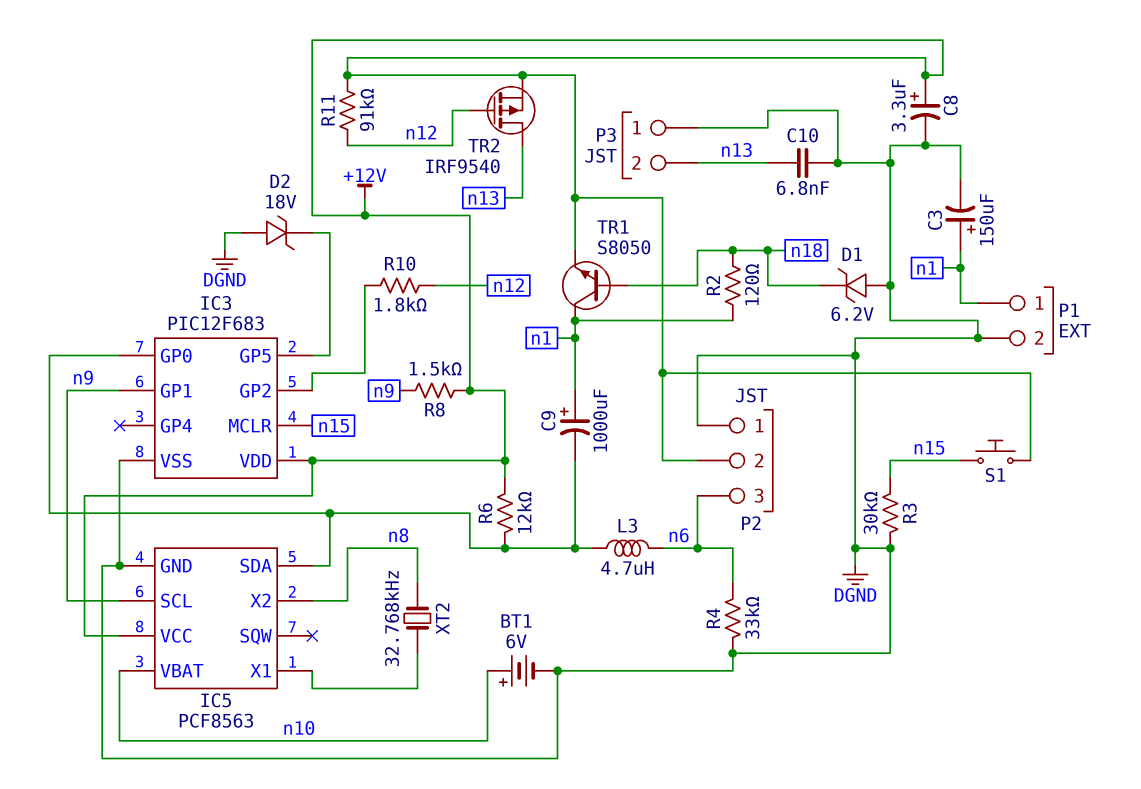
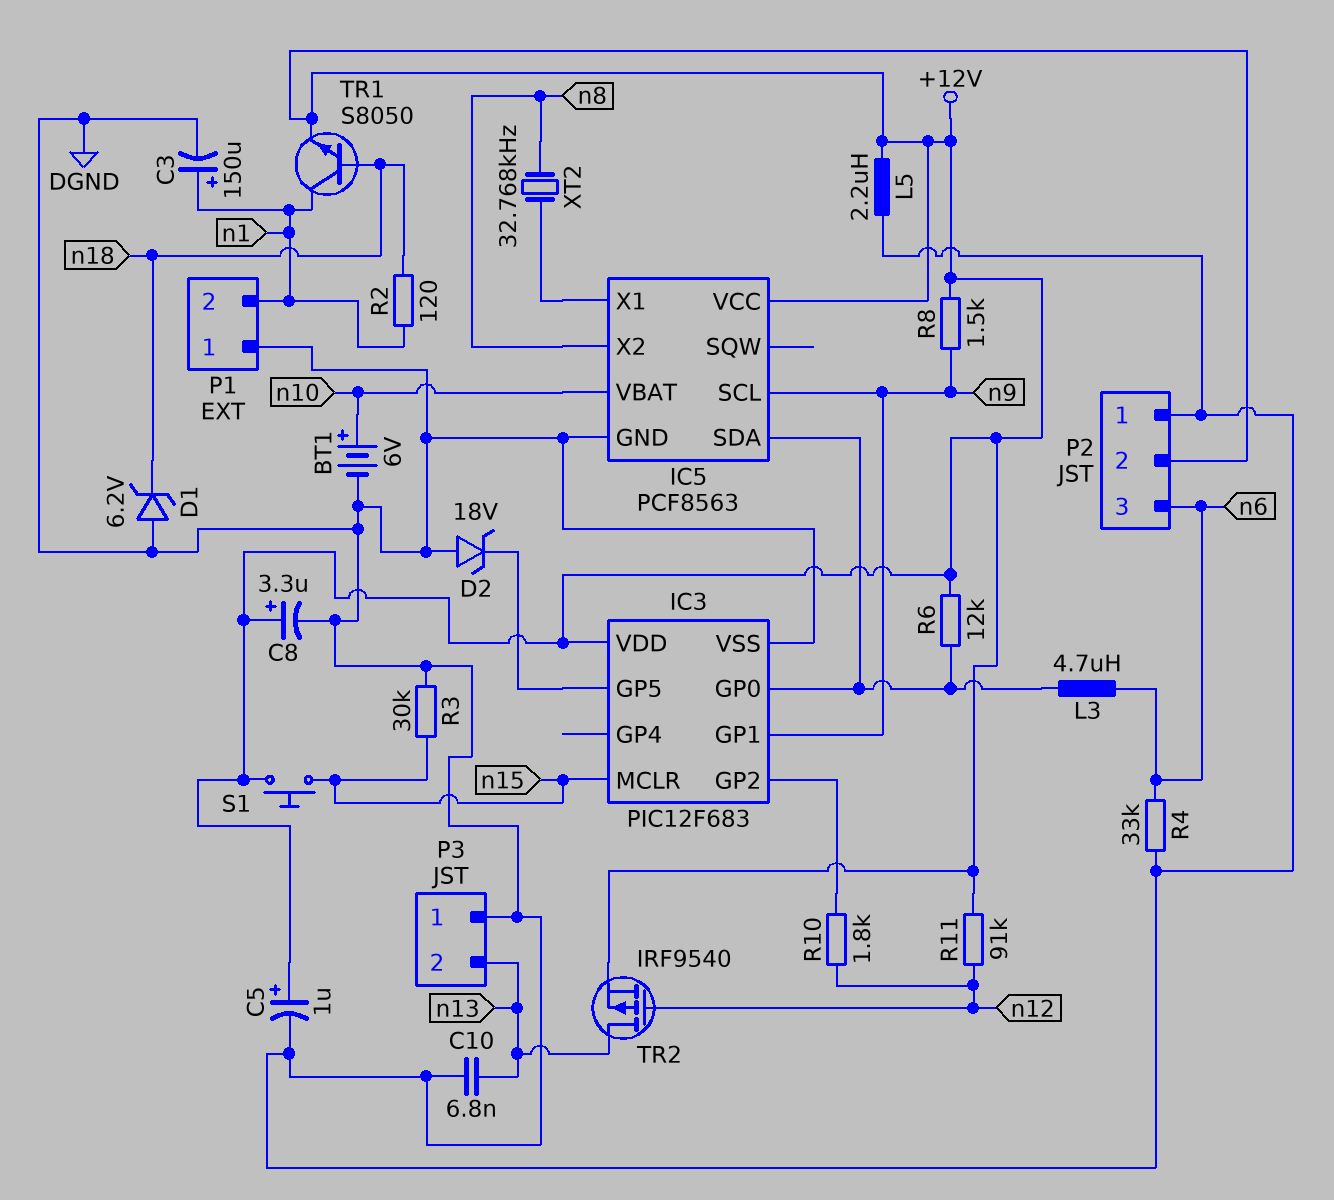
C5: none -> 1uF (plus +12V, minus DGND)
C9: 1000uF (plus n1, minus IC3/GP0) -> none
L5: none -> 2.2uH (+12V, DGND)
P1 pin 1: n1 -> DGND
P1 pin 2: DGND -> n1

